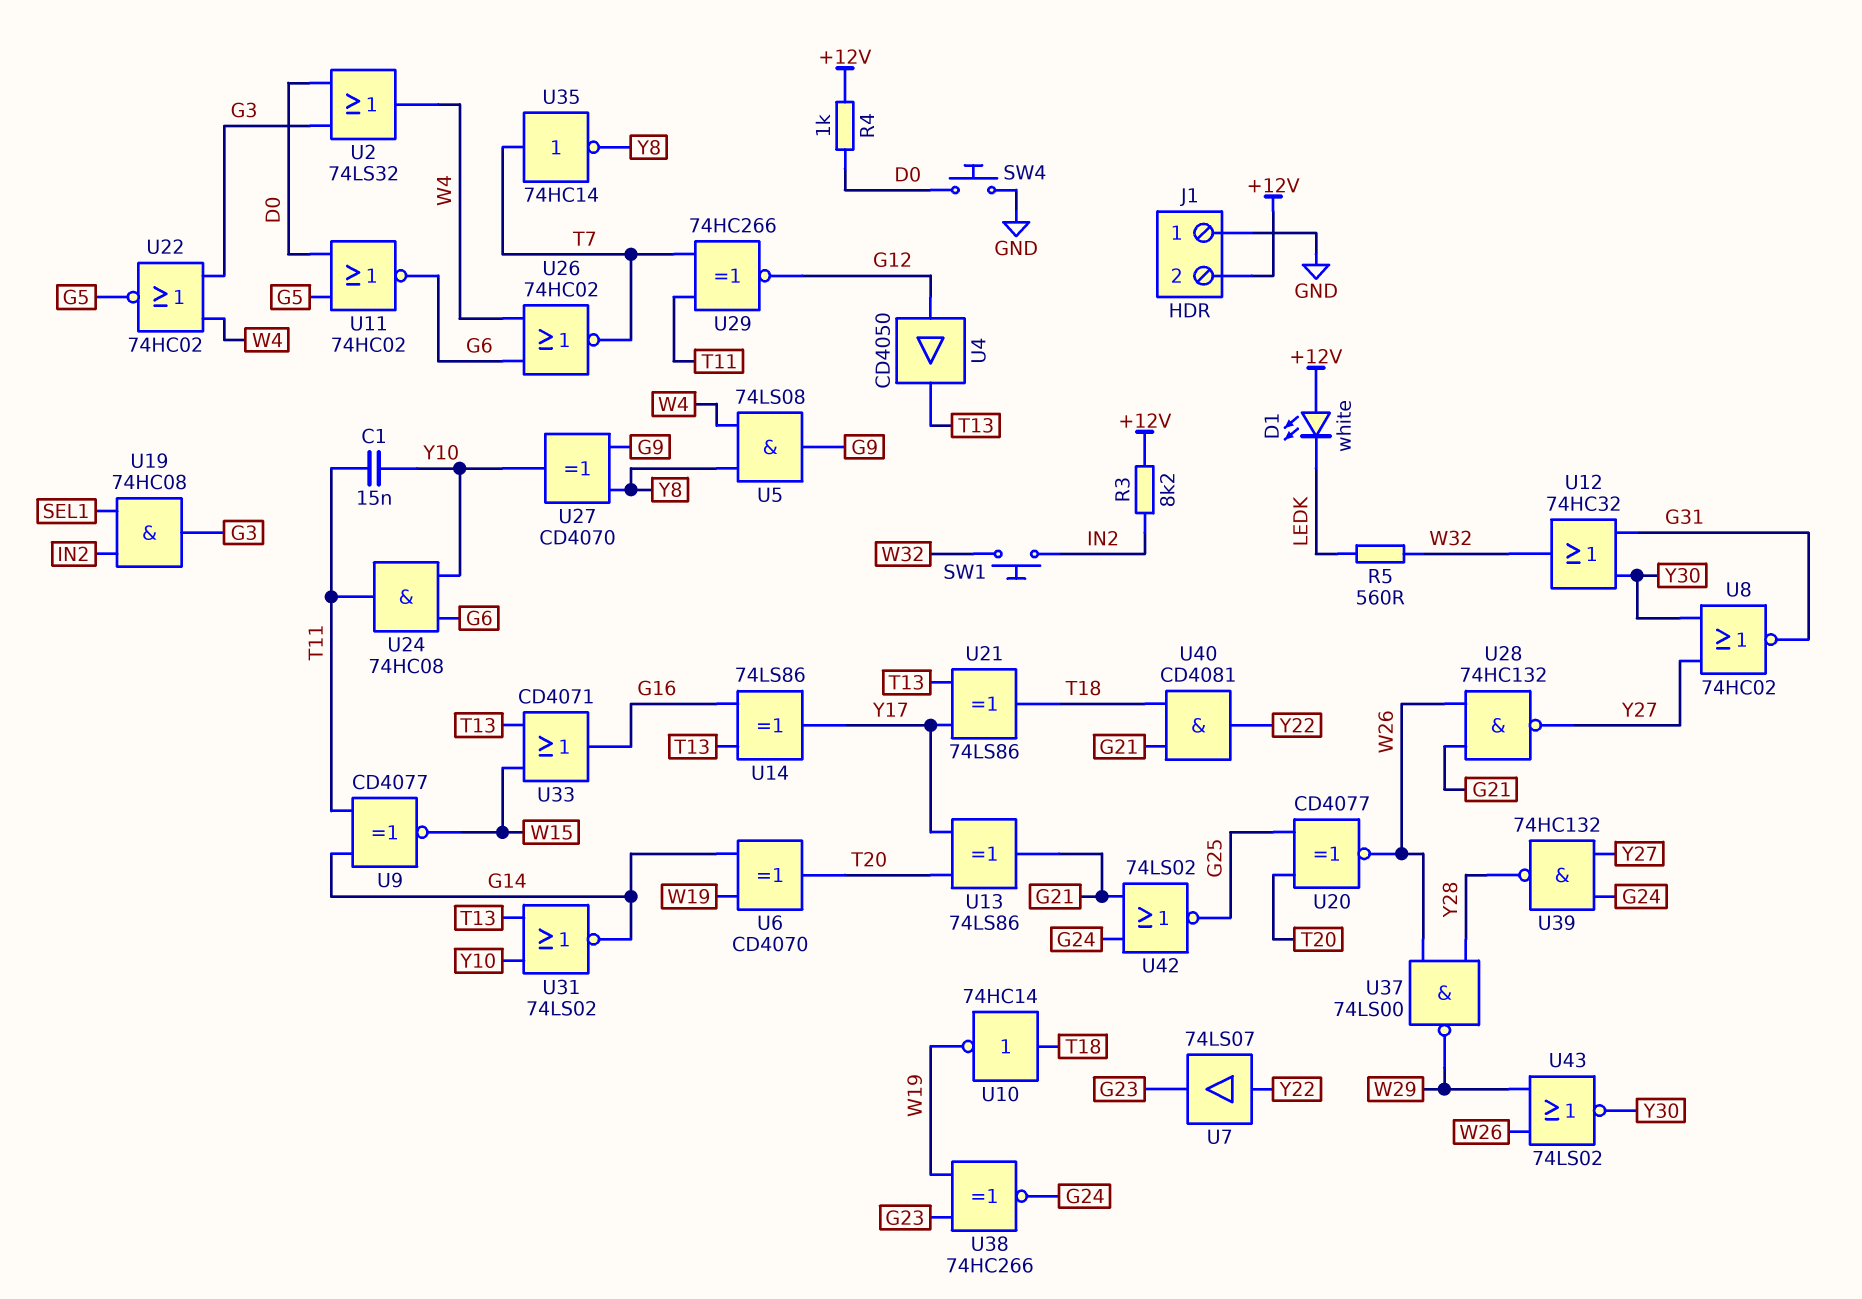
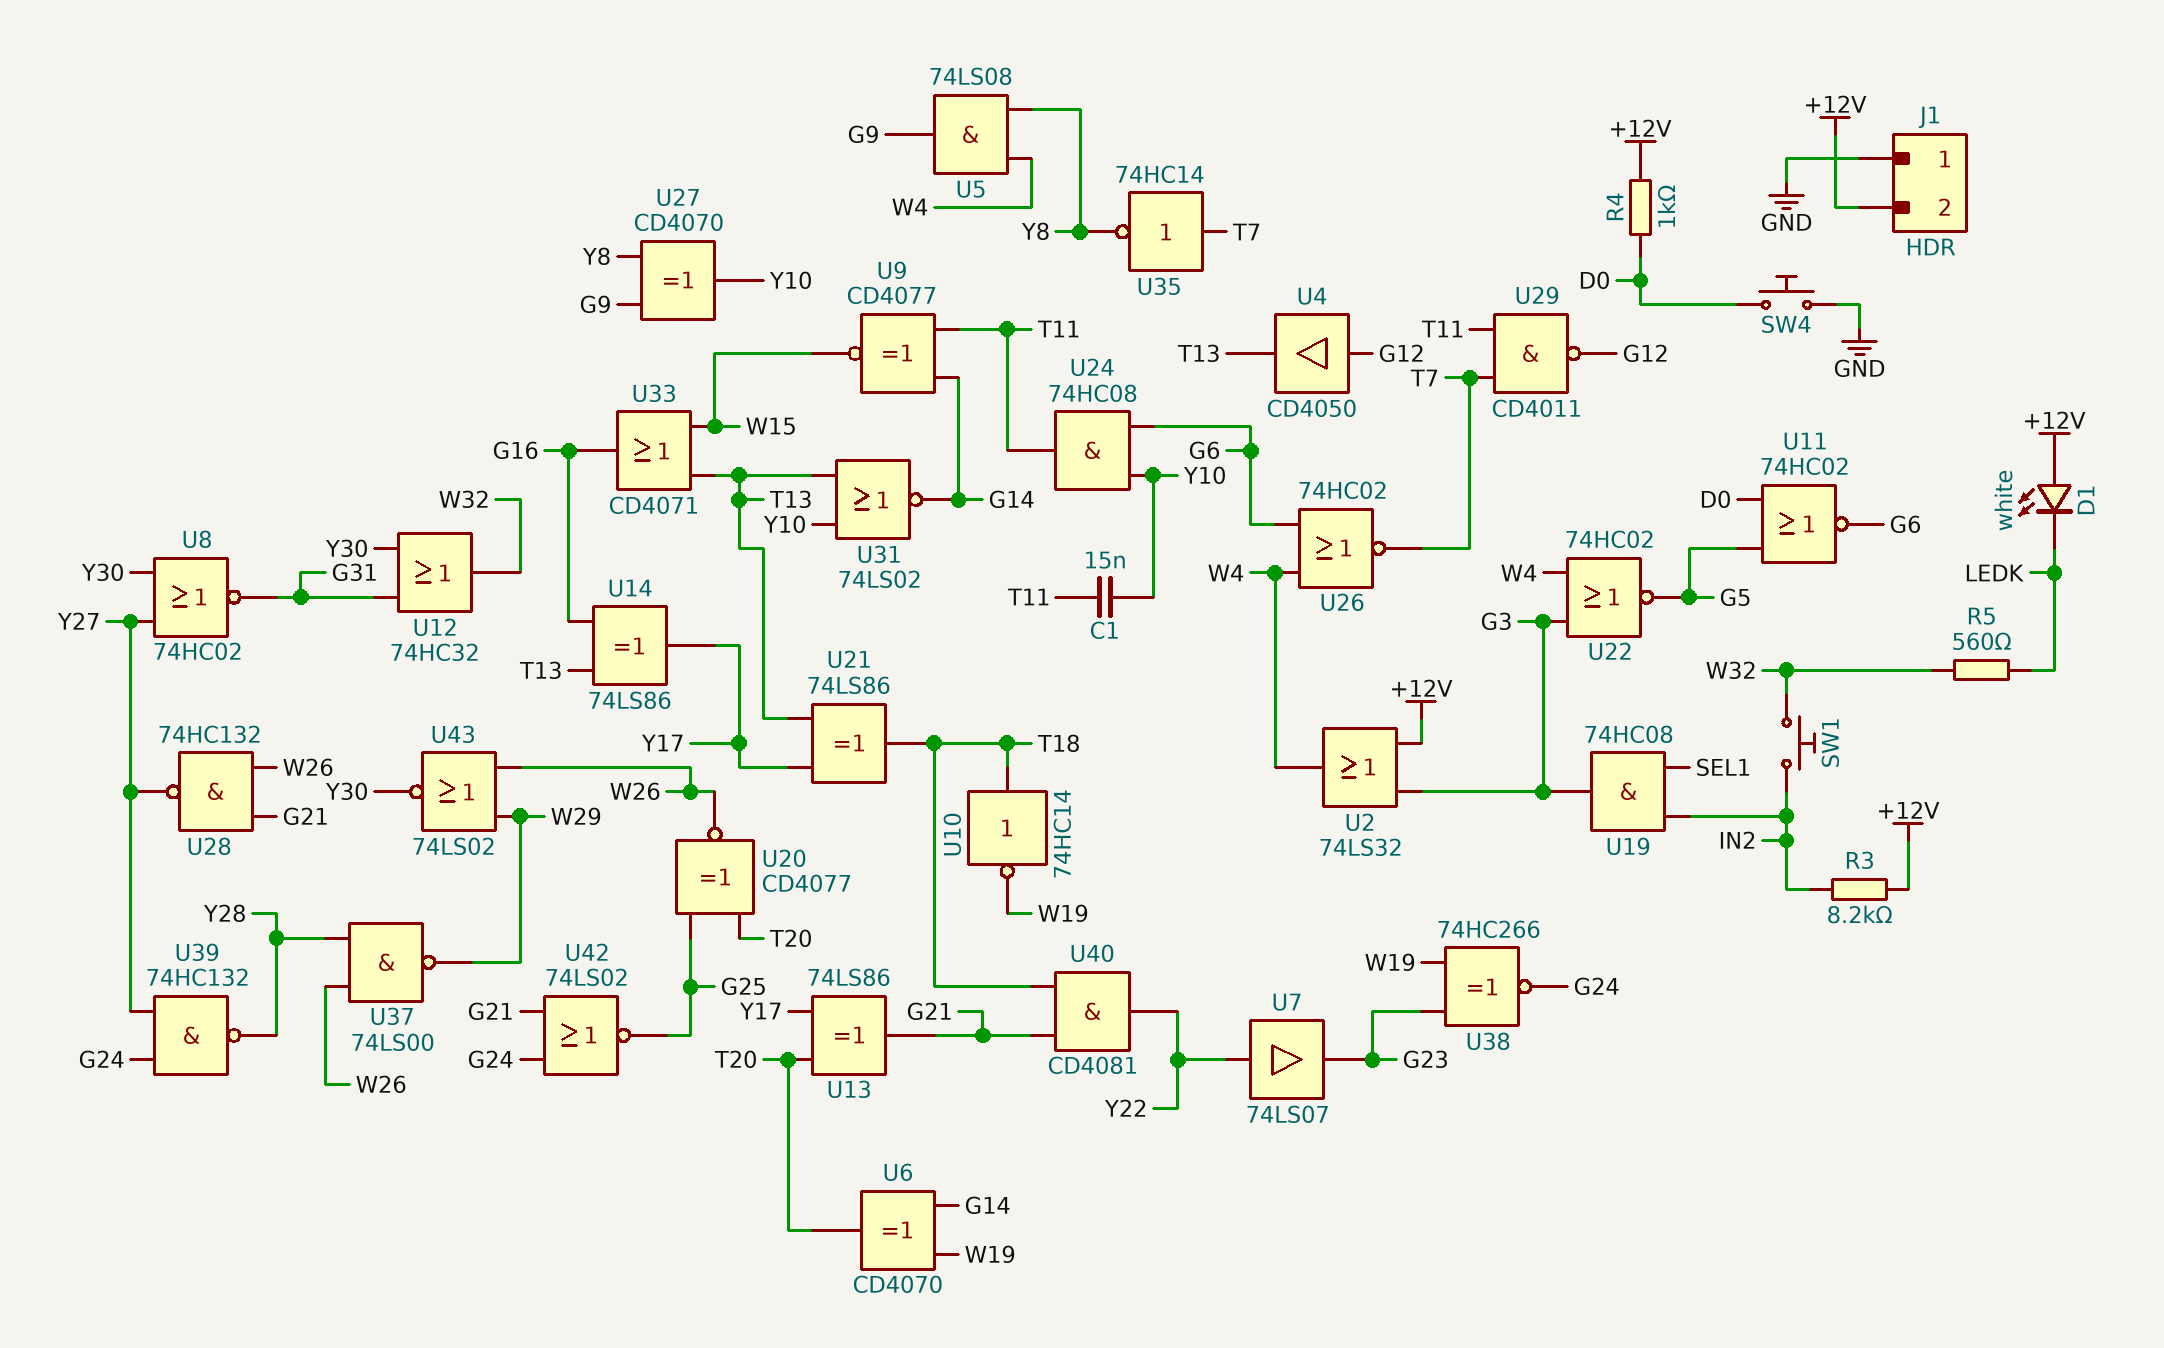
U2: OR 74LS32 (in D0, in G3, out W4) -> OR 74LS32 (in +12V, in G3, out W4)
U29: XNOR 74HC266 (in T7, in T11, out G12) -> NAND CD4011 (in T7, in T11, out G12)

